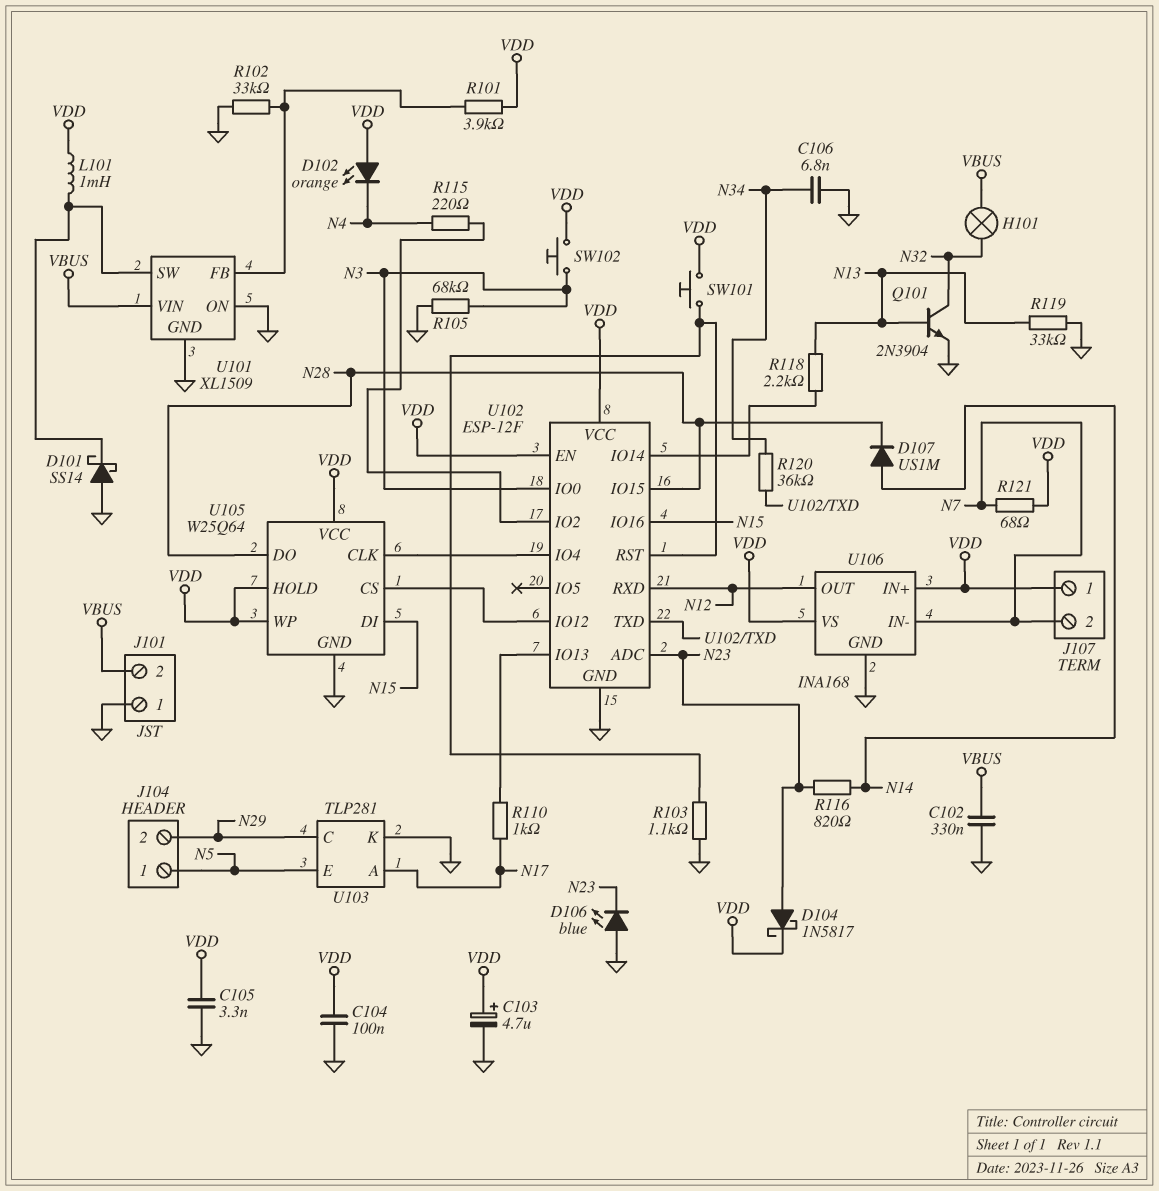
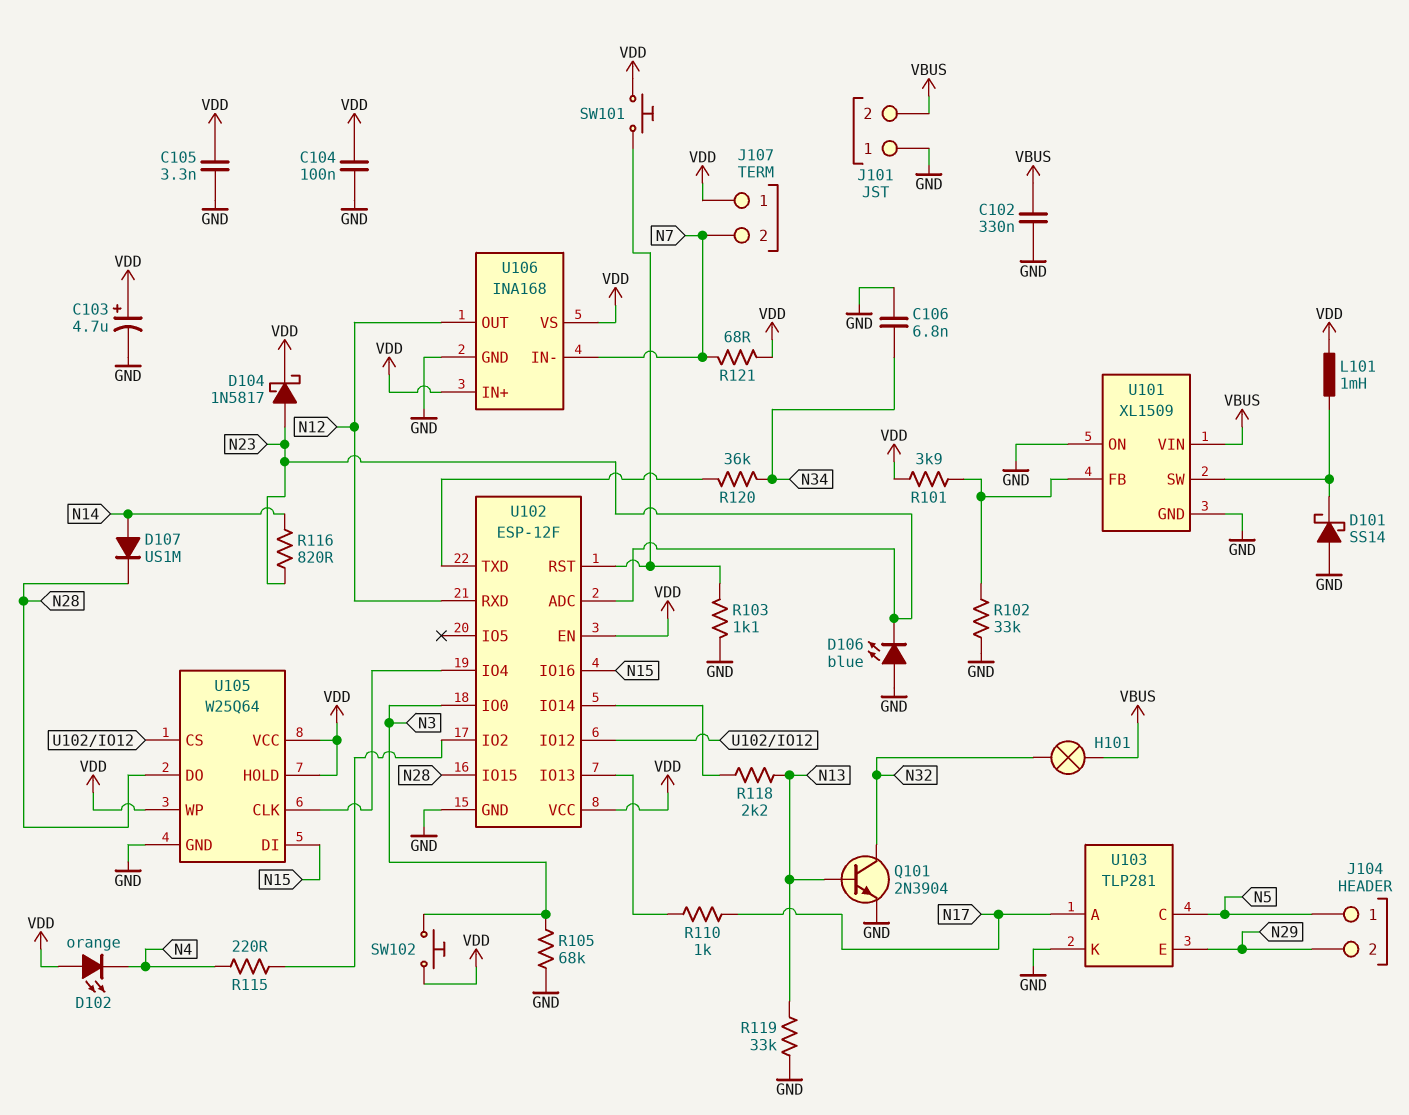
U103 pin C: N29 -> N5
U103 pin E: N5 -> N29

